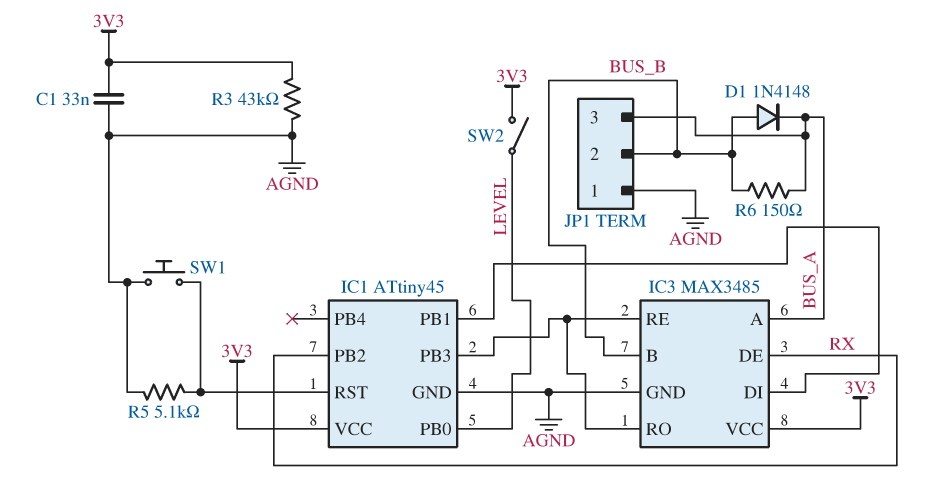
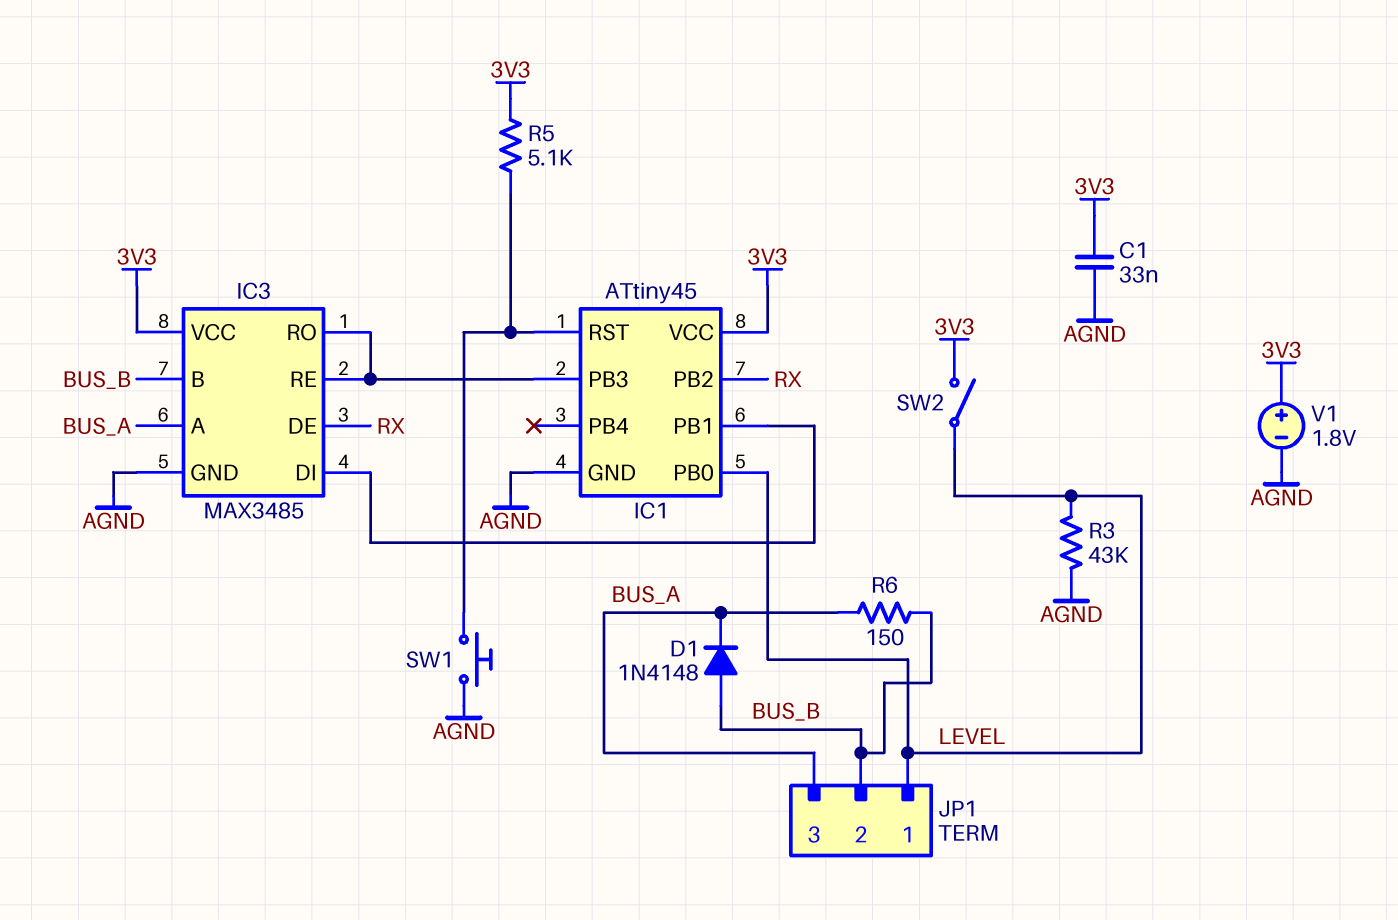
JP1 pin 1: AGND -> LEVEL
R3: 43k (3V3, AGND) -> 43k (AGND, LEVEL)
R5: 5.1k (AGND, IC1/RST) -> 5.1k (3V3, IC1/RST)
V1: none -> 1.8V (plus 3V3, minus AGND)

